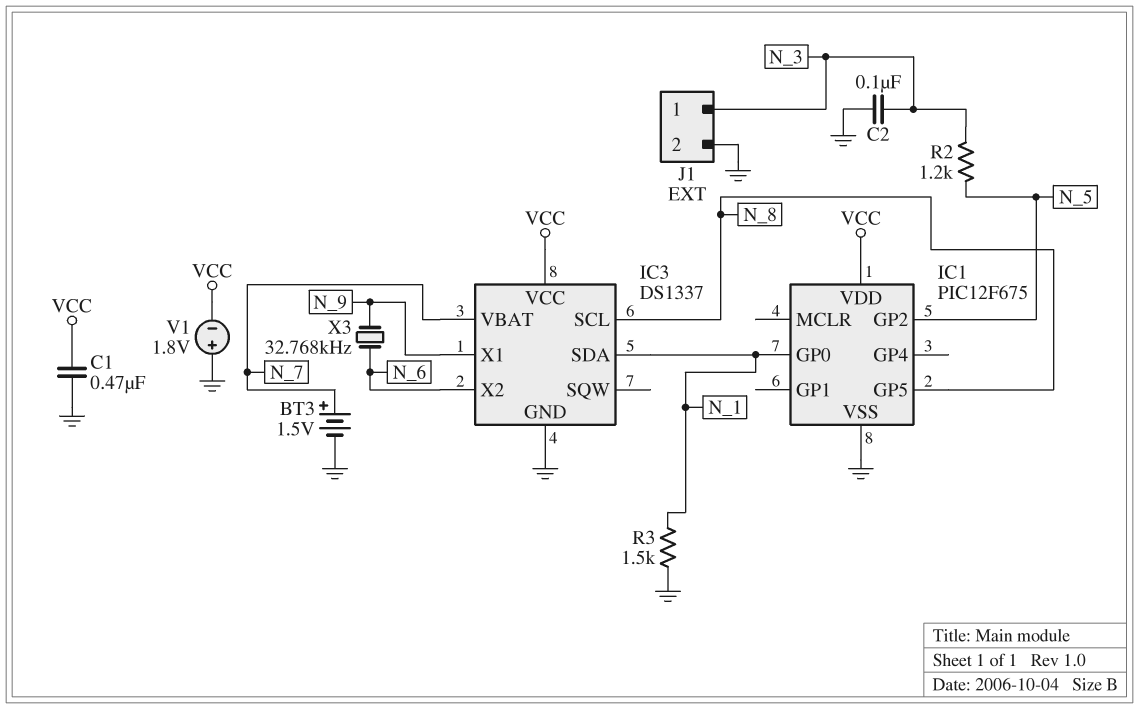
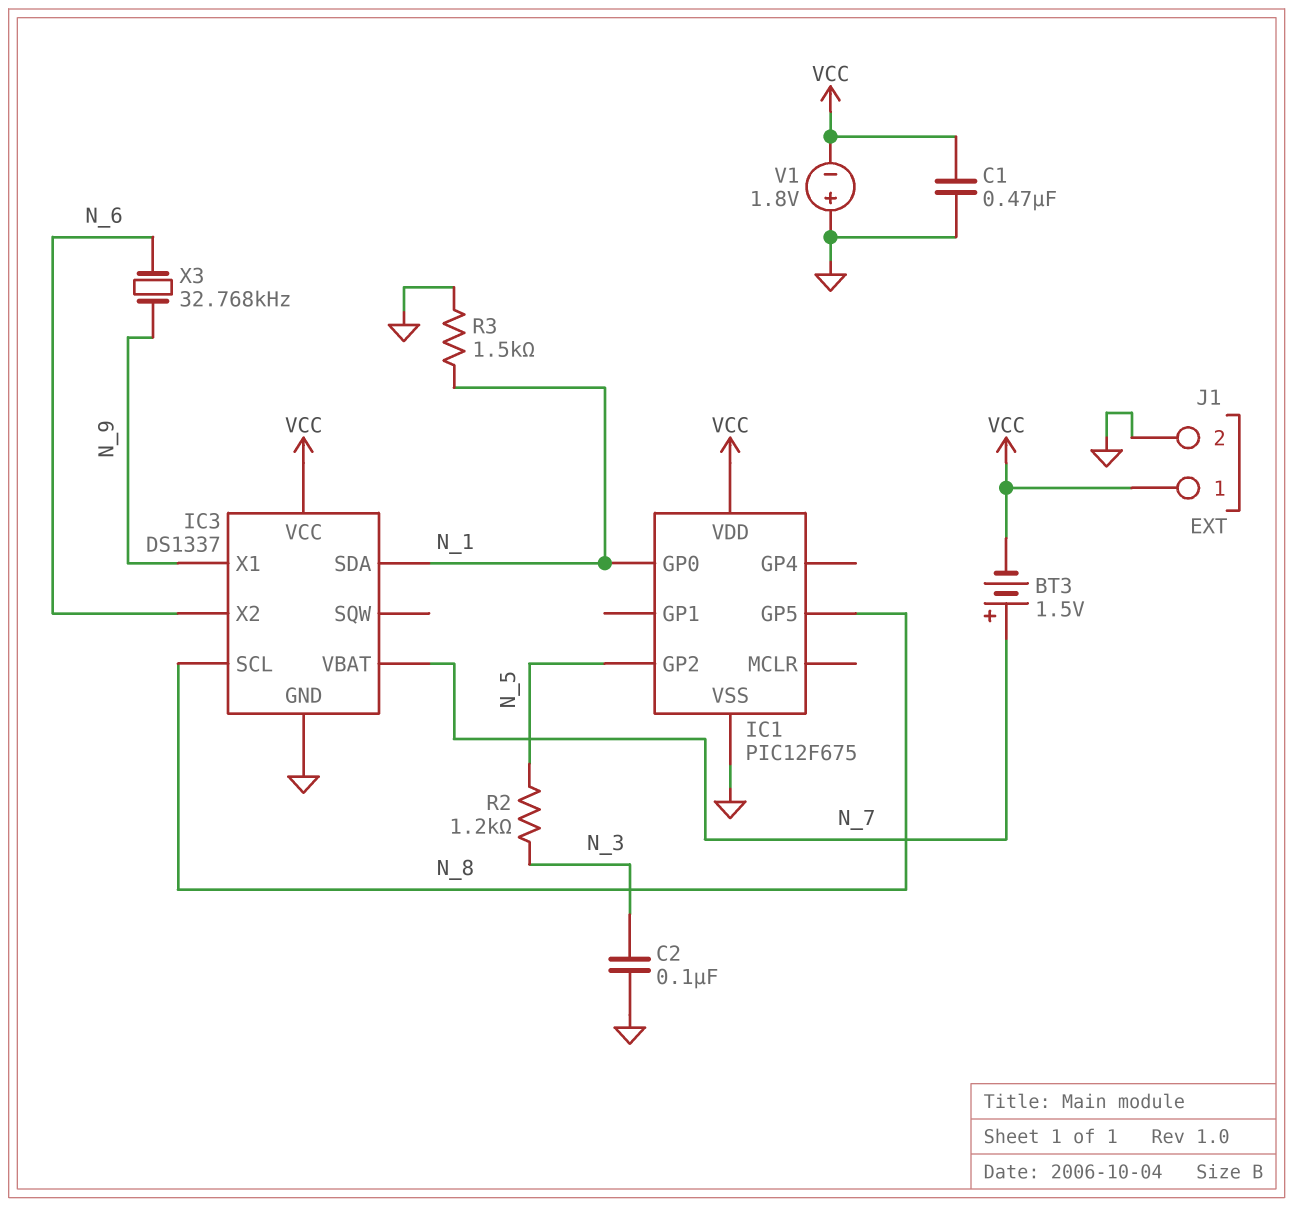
BT3: 1.5V (plus N_7, minus GND) -> 1.5V (plus N_7, minus VCC)
J1 pin 1: N_3 -> VCC

